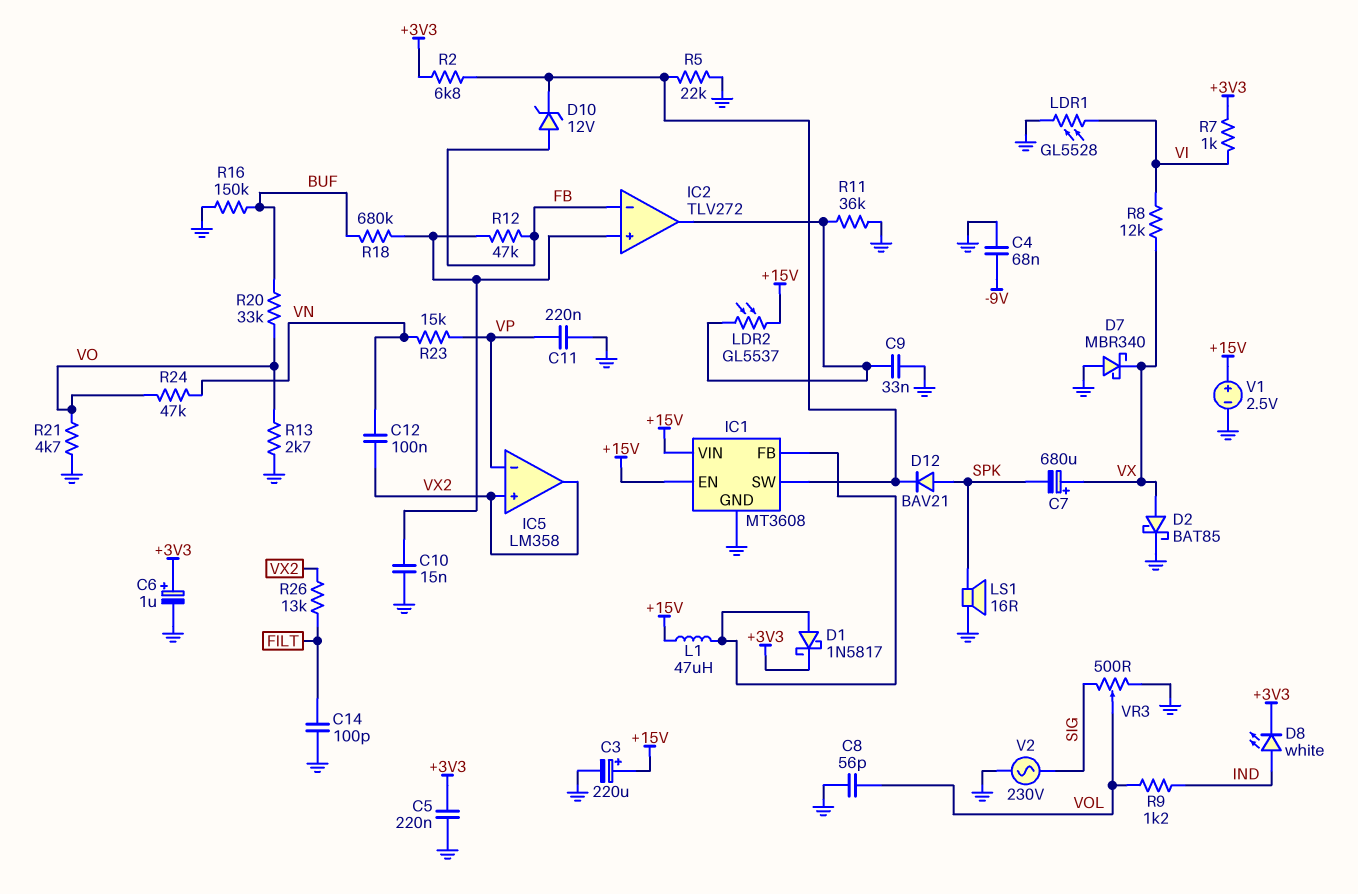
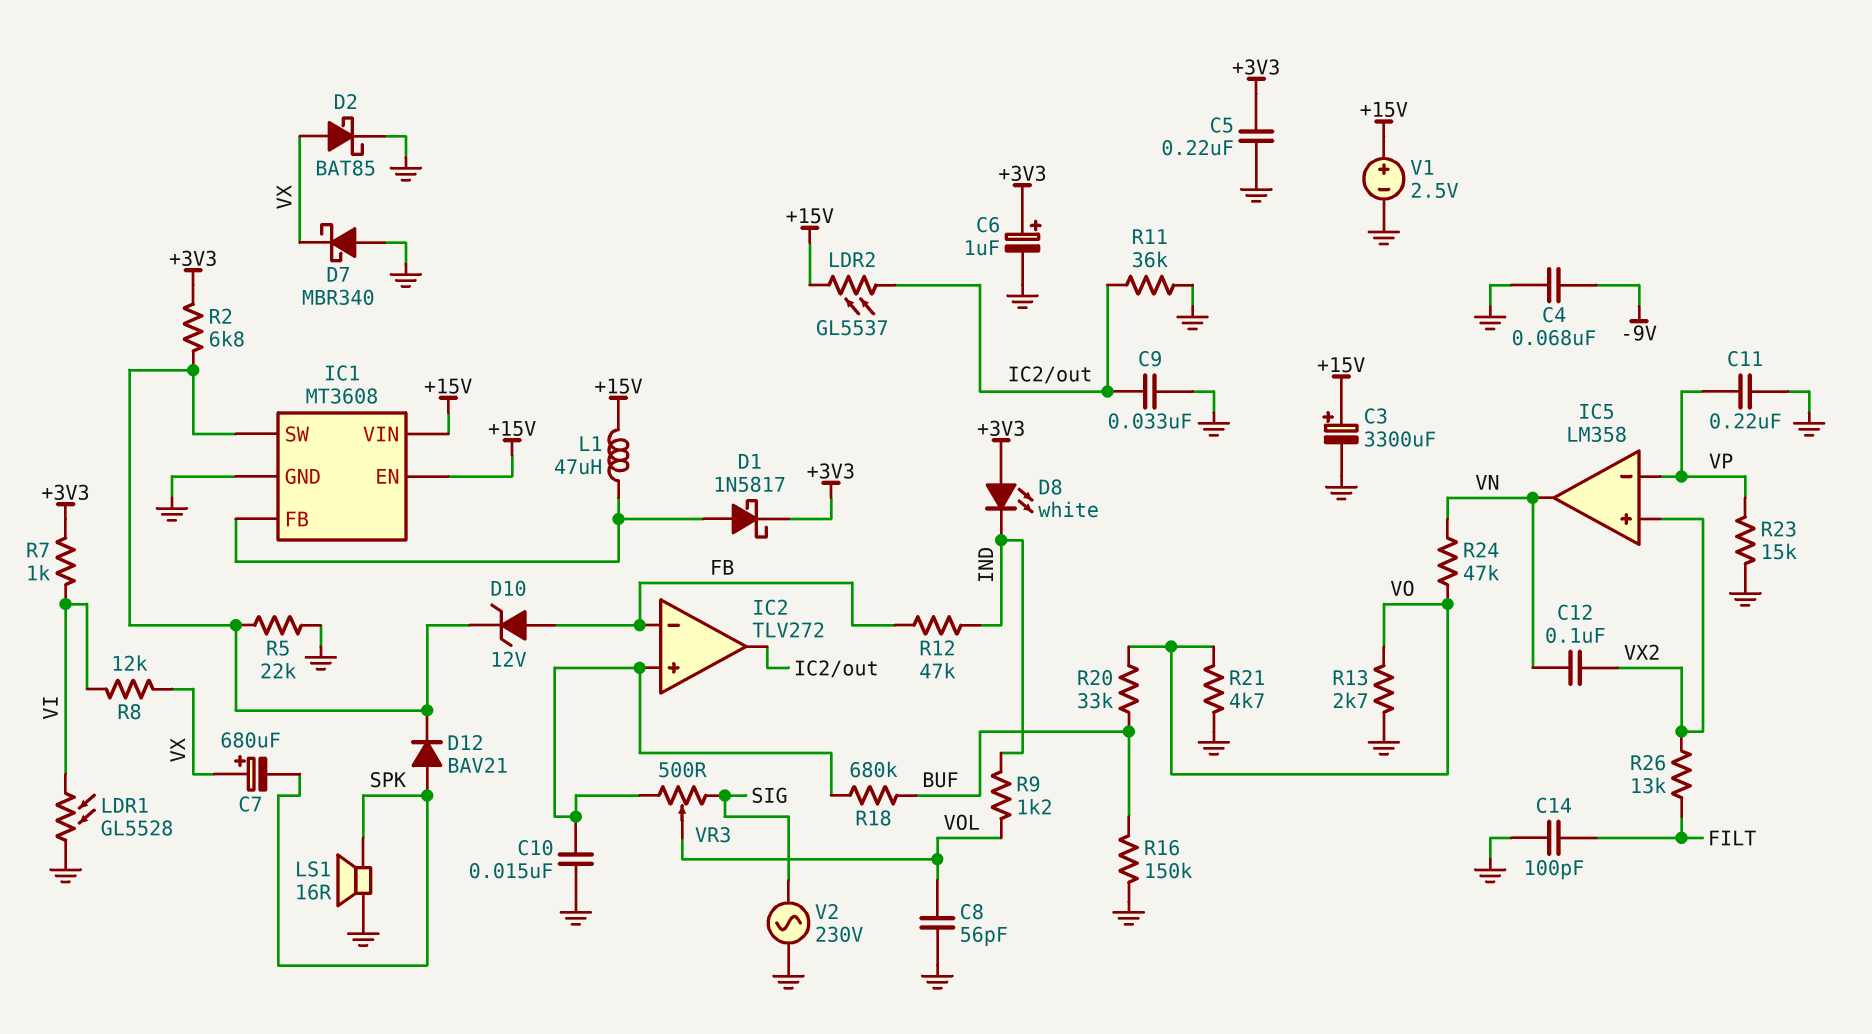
C3: 220uF (plus +15V, minus GND) -> 3300uF (plus +15V, minus GND)
D8: LED white (A IND, K +3V3) -> LED white (A +3V3, K IND)
IC5 pin out: VX2 -> VN
R12: 47k (FB, IC2/in+) -> 47k (FB, IND)
R23: 15k (VN, VP) -> 15k (GND, VP)
VR3: 500 (GND, SIG, wiper VOL) -> 500 (IC2/in+, SIG, wiper VOL)

